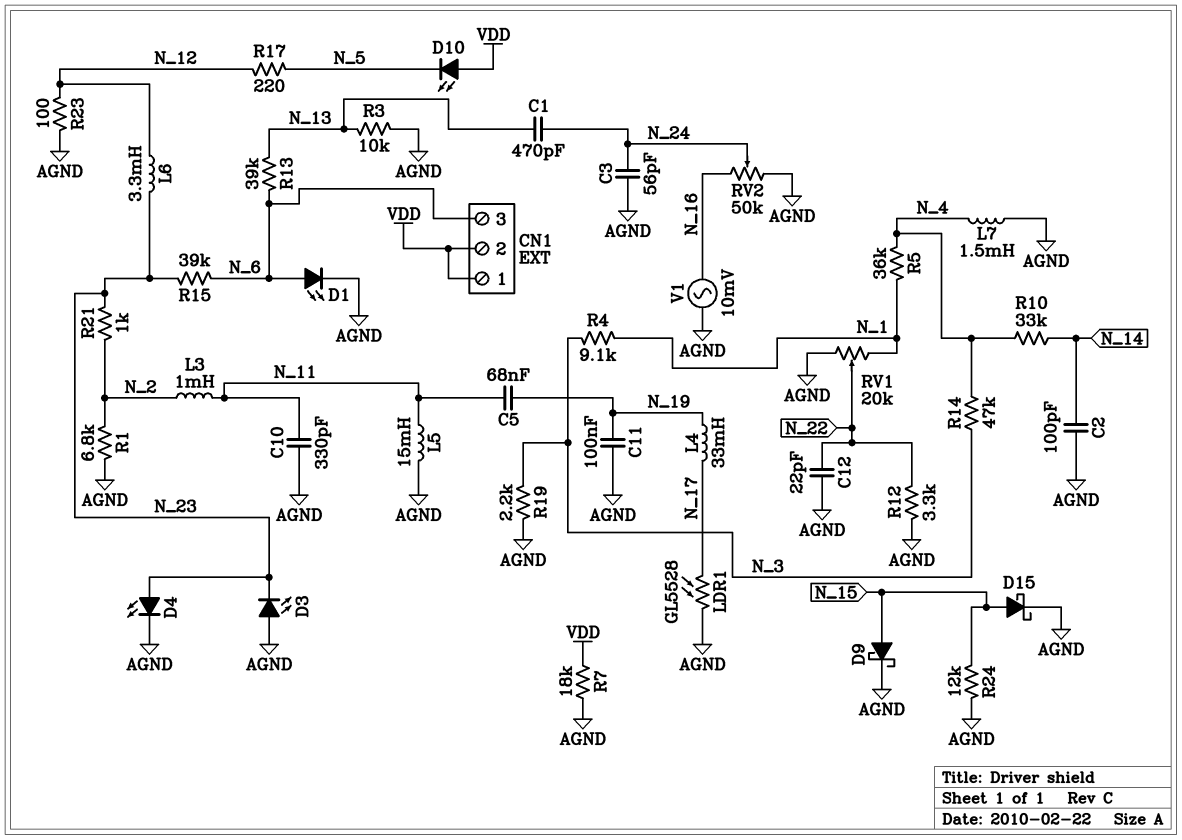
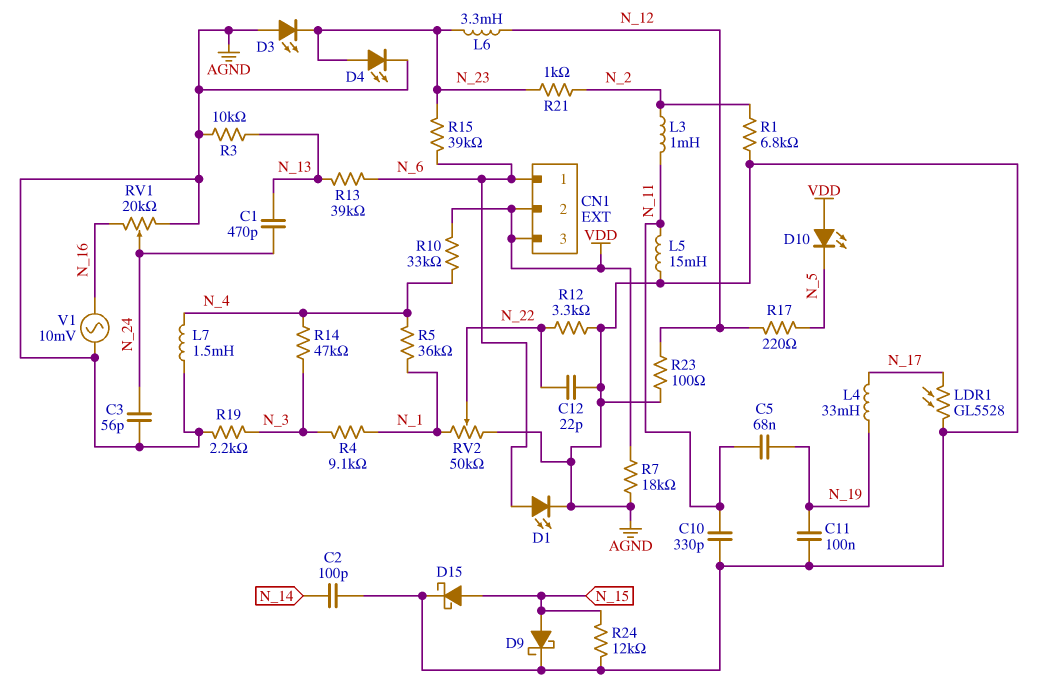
CN1 pin 1: VDD -> N_6
CN1 pin 3: N_6 -> VDD
R10: 33k (N_4, N_14) -> 33k (N_4, VDD)
RV1: 20k (AGND, N_1, wiper N_22) -> 20k (AGND, N_16, wiper N_24)
RV2: 50k (AGND, N_16, wiper N_24) -> 50k (AGND, N_1, wiper N_22)

